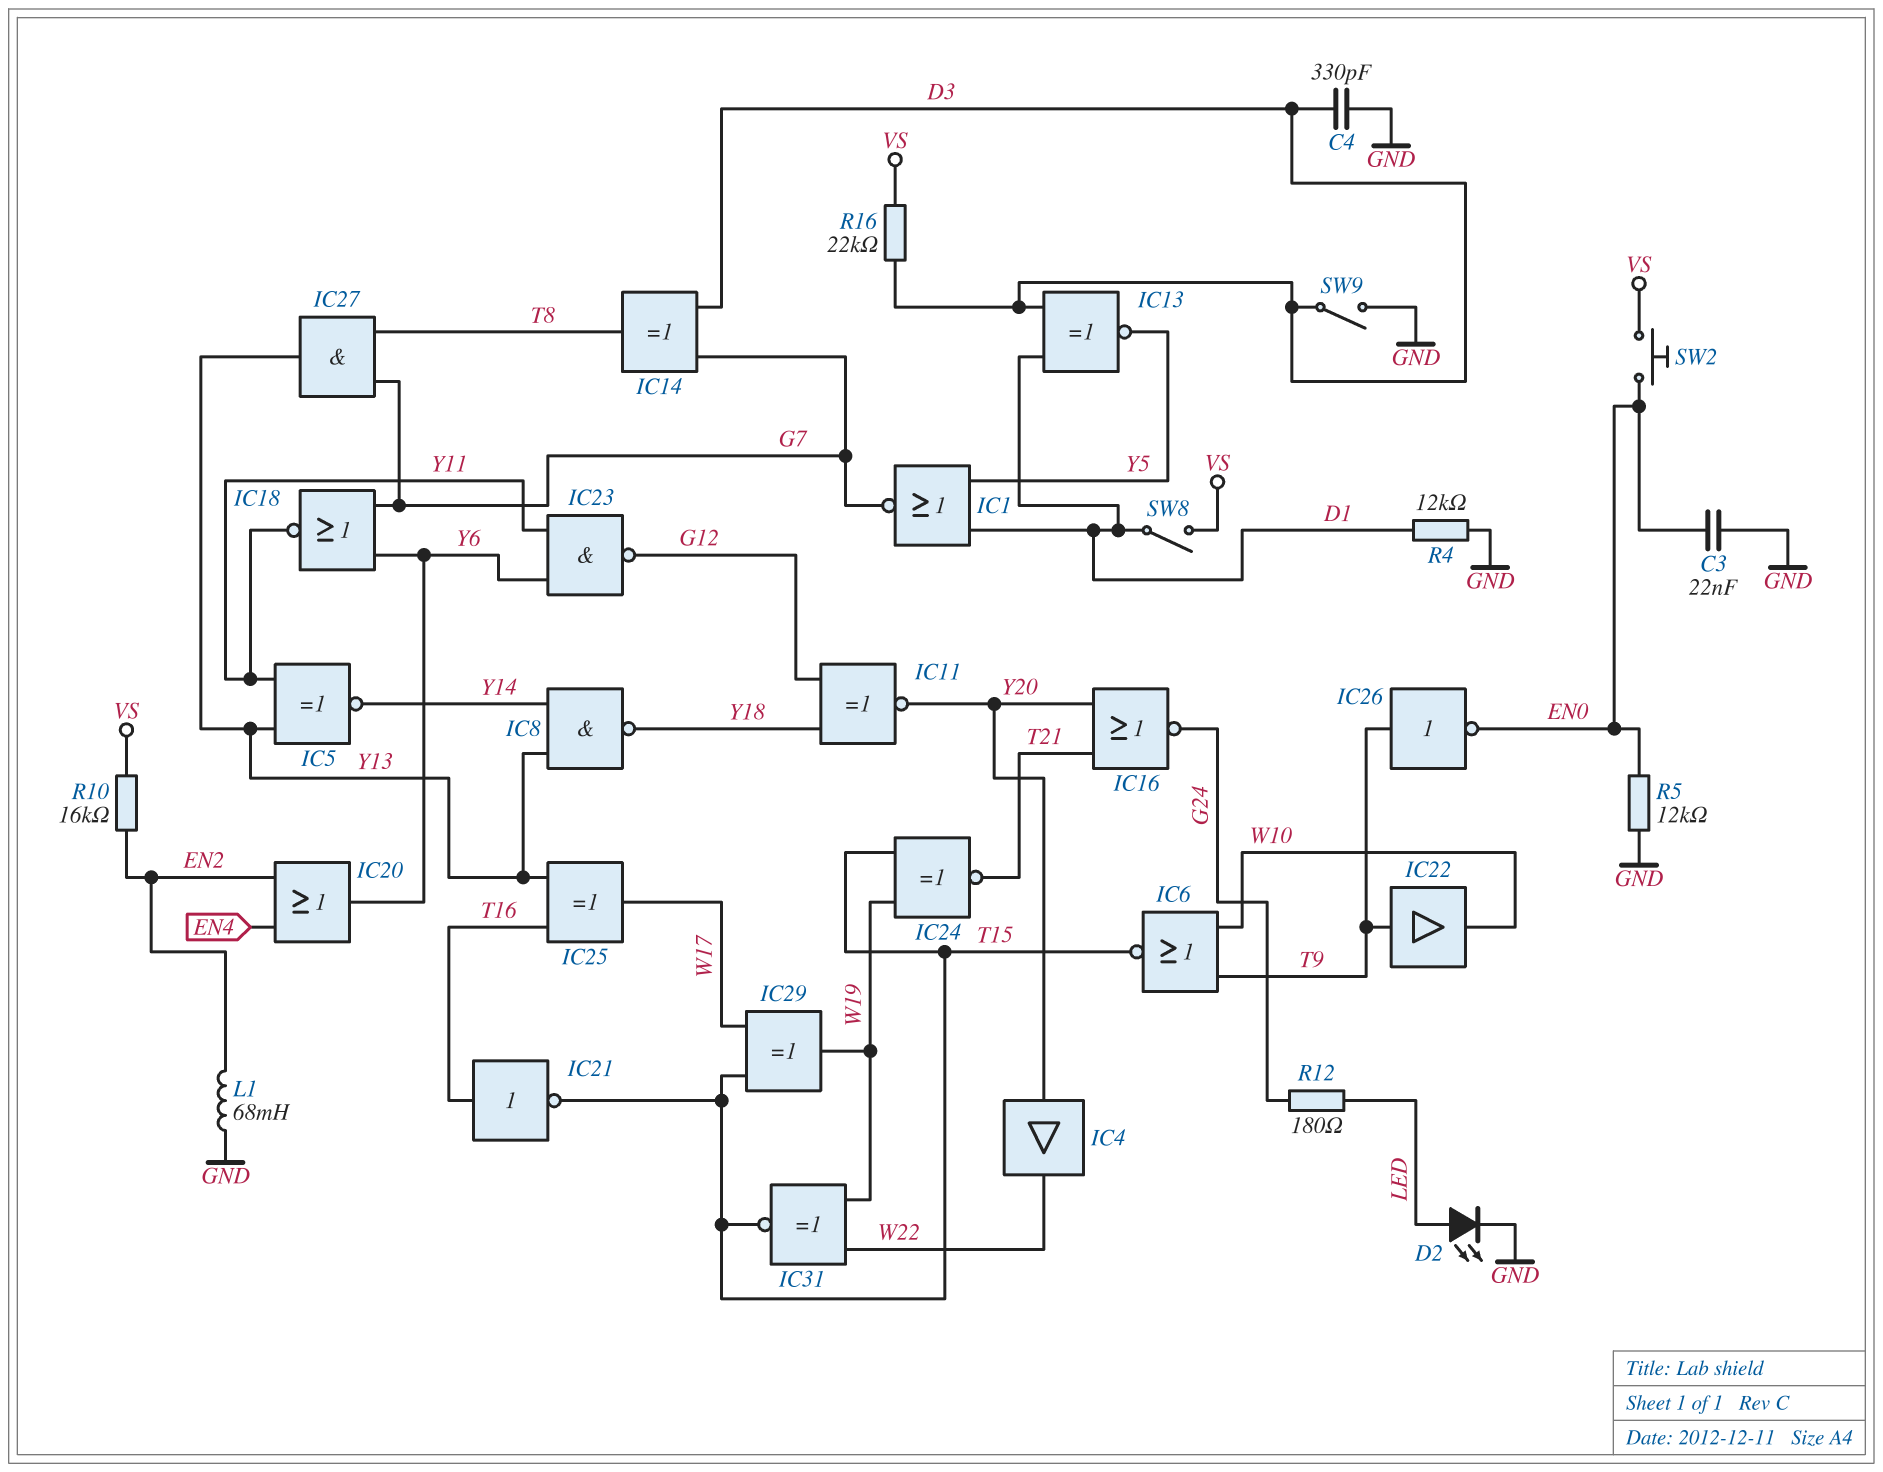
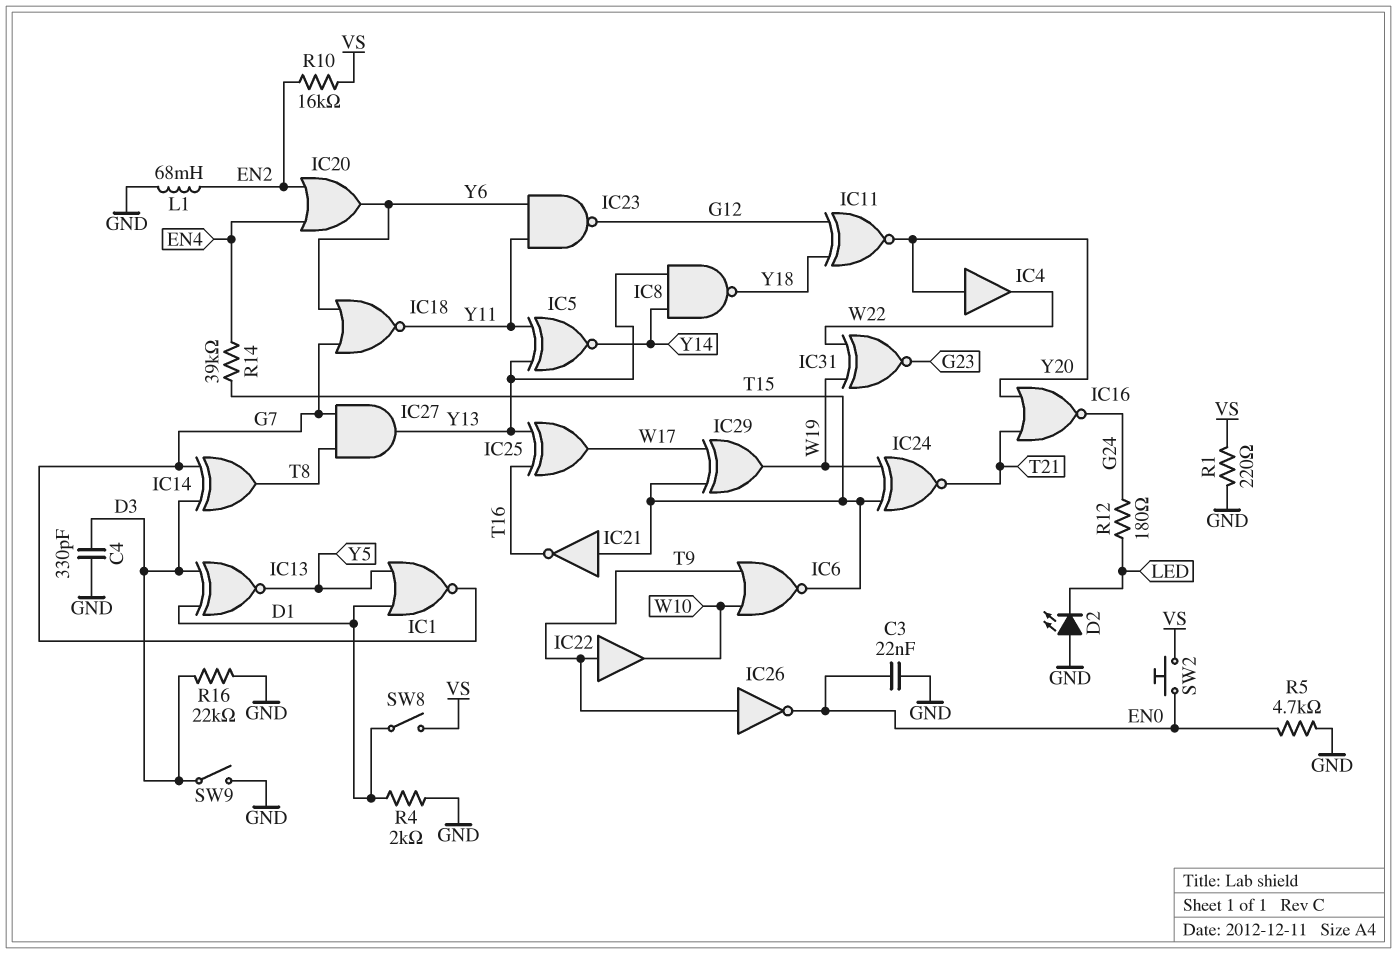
D2: LED (A LED, K GND) -> LED (A GND, K LED)
IC21: NOT (in T16, out T15) -> NOT (in T15, out T16)
IC31: XNOR (in W19, in W22, out T15) -> XNOR (in W19, in W22, out G23)
R1: none -> 220 (GND, VS)
R4: 12k (D1, GND) -> 2k (D1, GND)
R5: 12k (EN0, GND) -> 4.7k (EN0, GND)
R14: none -> 39k (EN4, T15)
R16: 22k (D3, VS) -> 22k (D3, GND)

